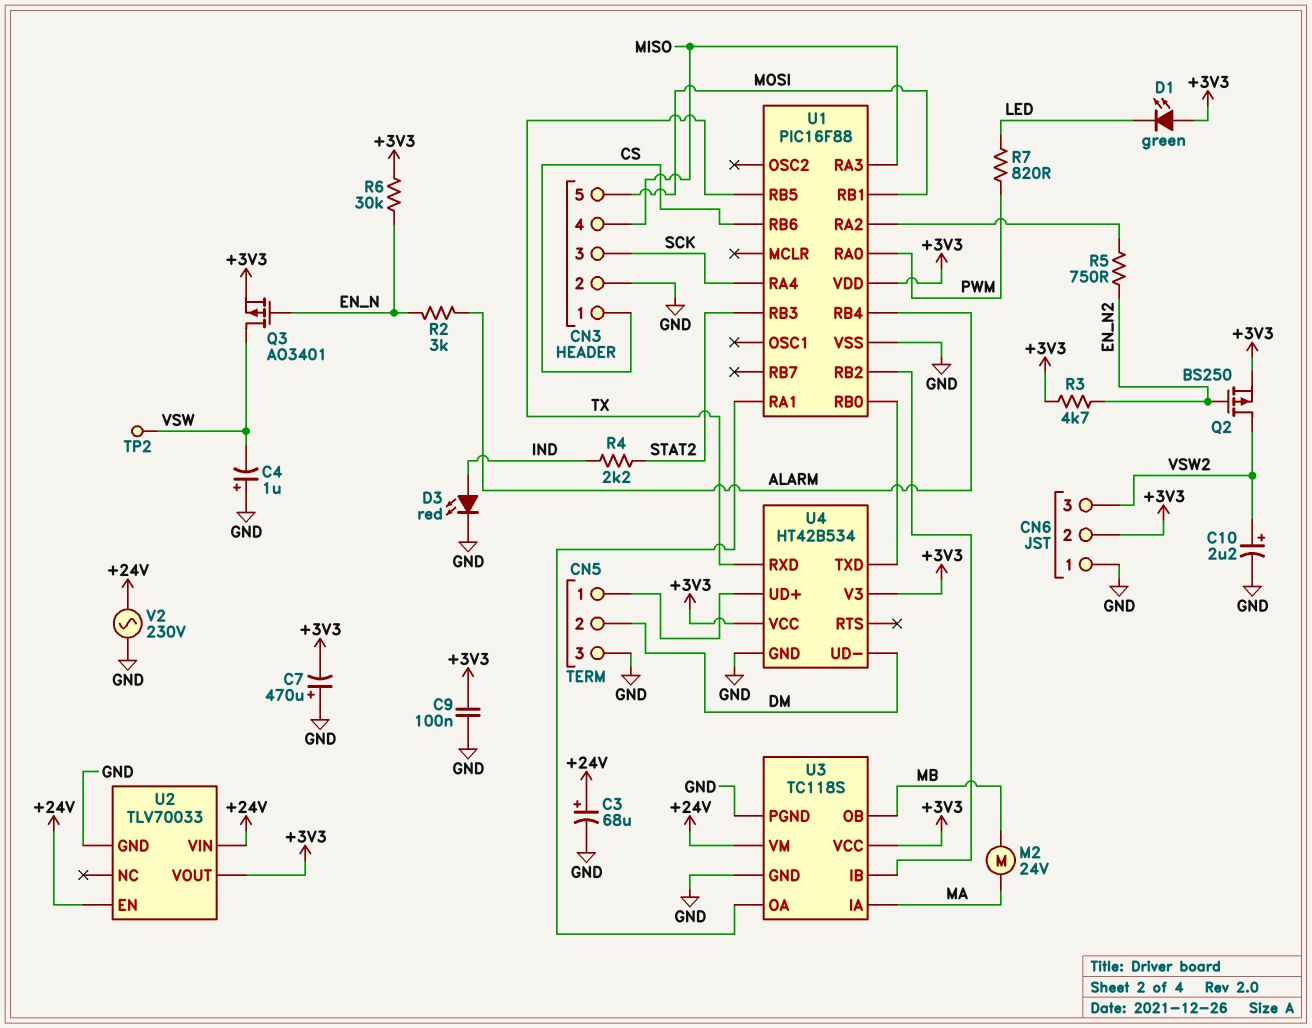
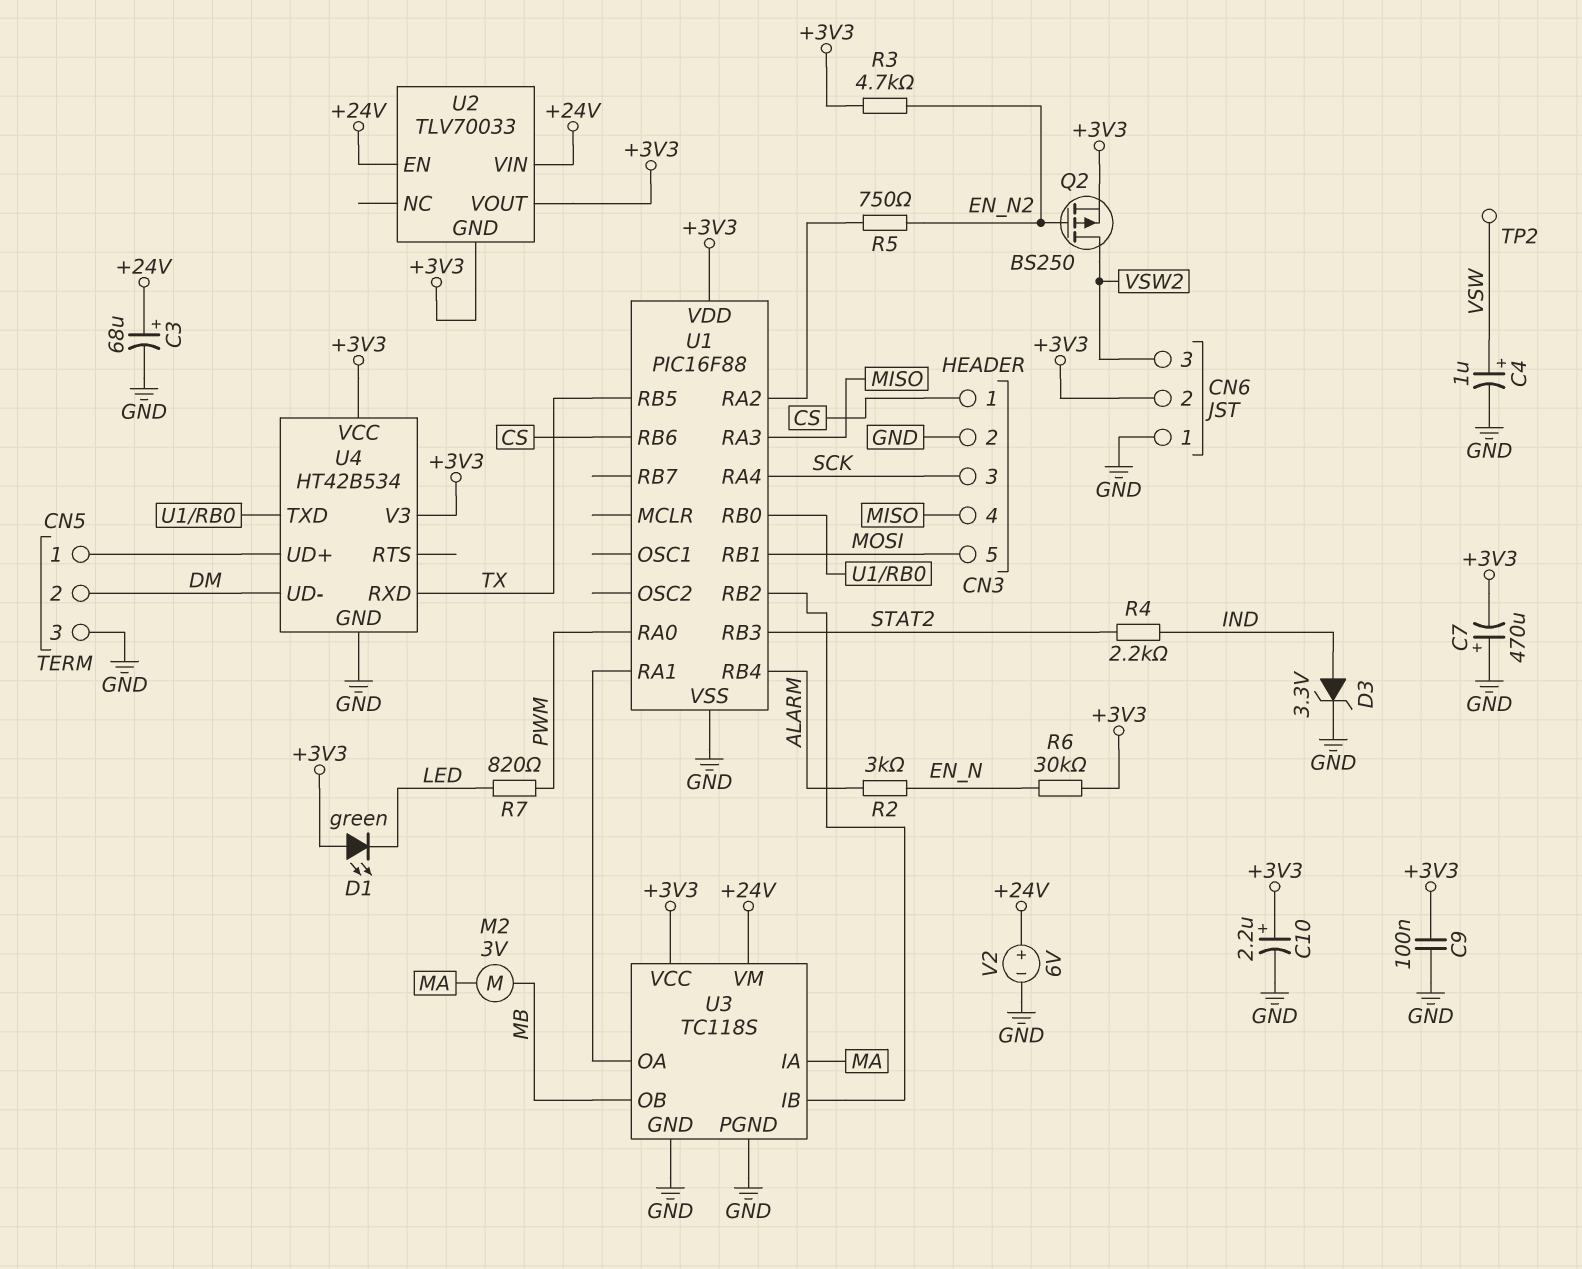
C4: 1uF (plus GND, minus VSW) -> 1uF (plus VSW, minus GND)
C10: 2.2uF (plus VSW2, minus GND) -> 2.2uF (plus +3V3, minus GND)
D3: LED red (A IND, K GND) -> zener 3.3V (A IND, K GND)
M2: motor 24V (MA, MB) -> motor 3V (MA, MB)
Q3: PMOS AO3401 (G EN_N, D VSW, S +3V3) -> none
U2 pin GND: GND -> +3V3
V2: AC 230V (+24V, GND) -> 6V (plus +24V, minus GND)

